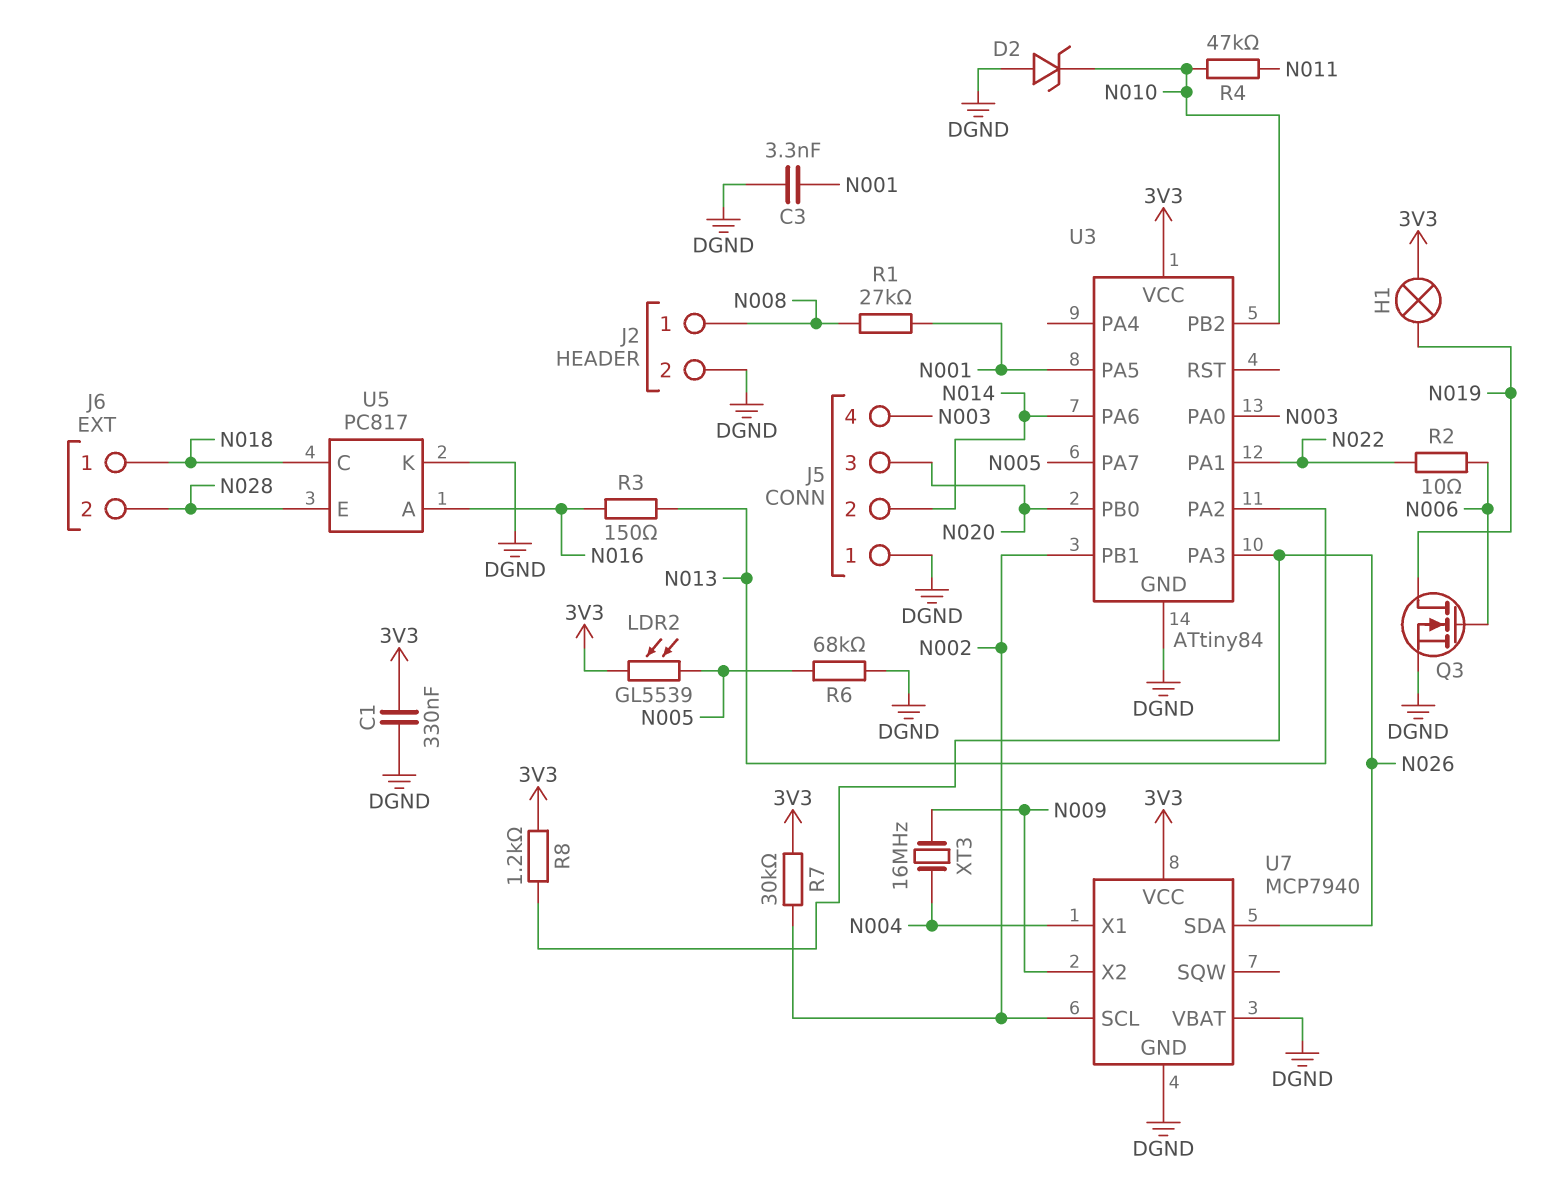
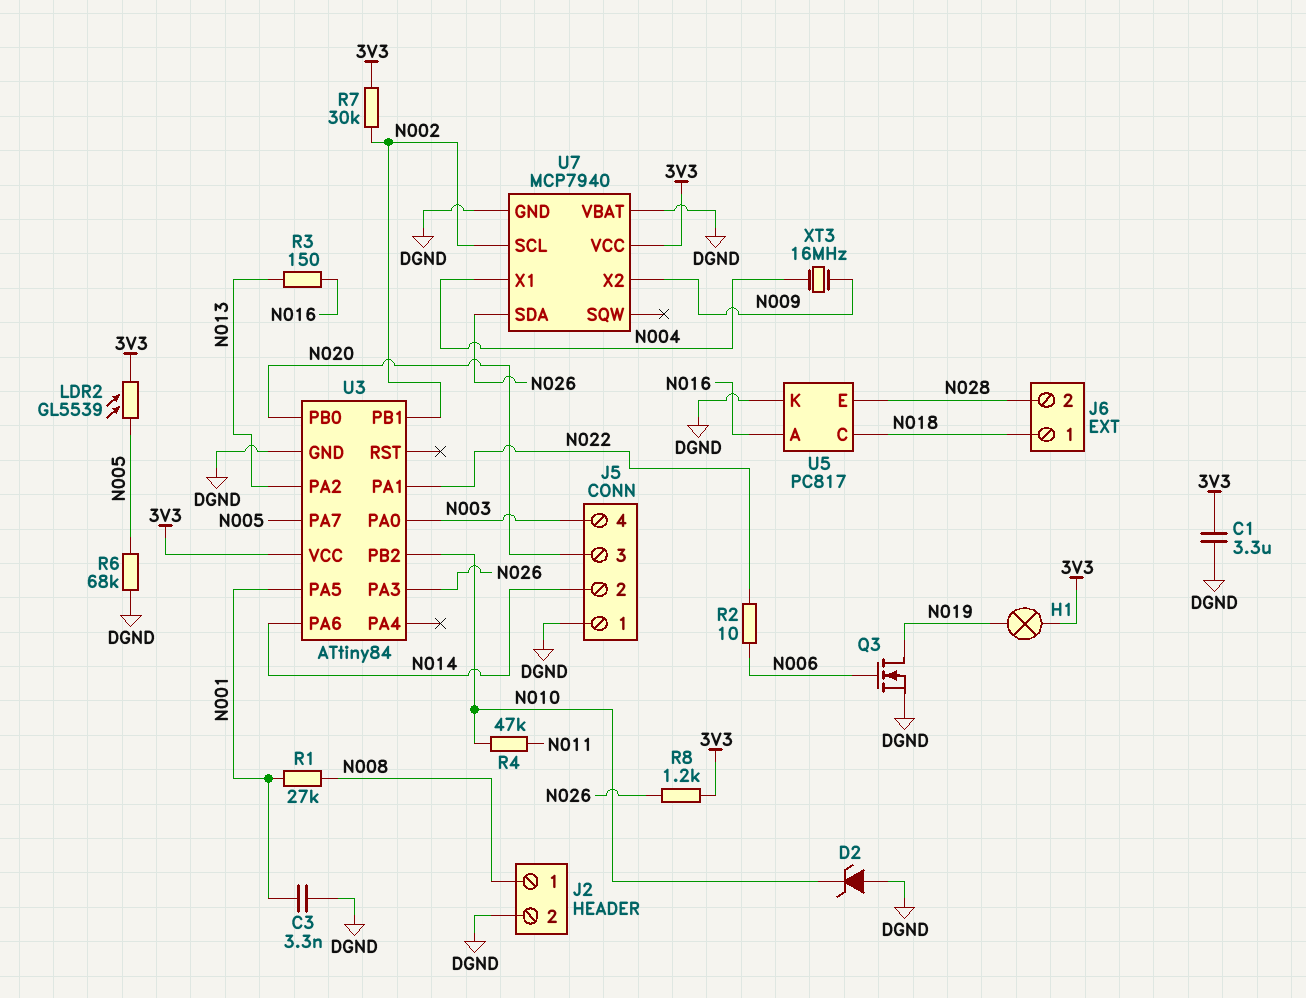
C1: 330nF (3V3, DGND) -> 3.3uF (3V3, DGND)

